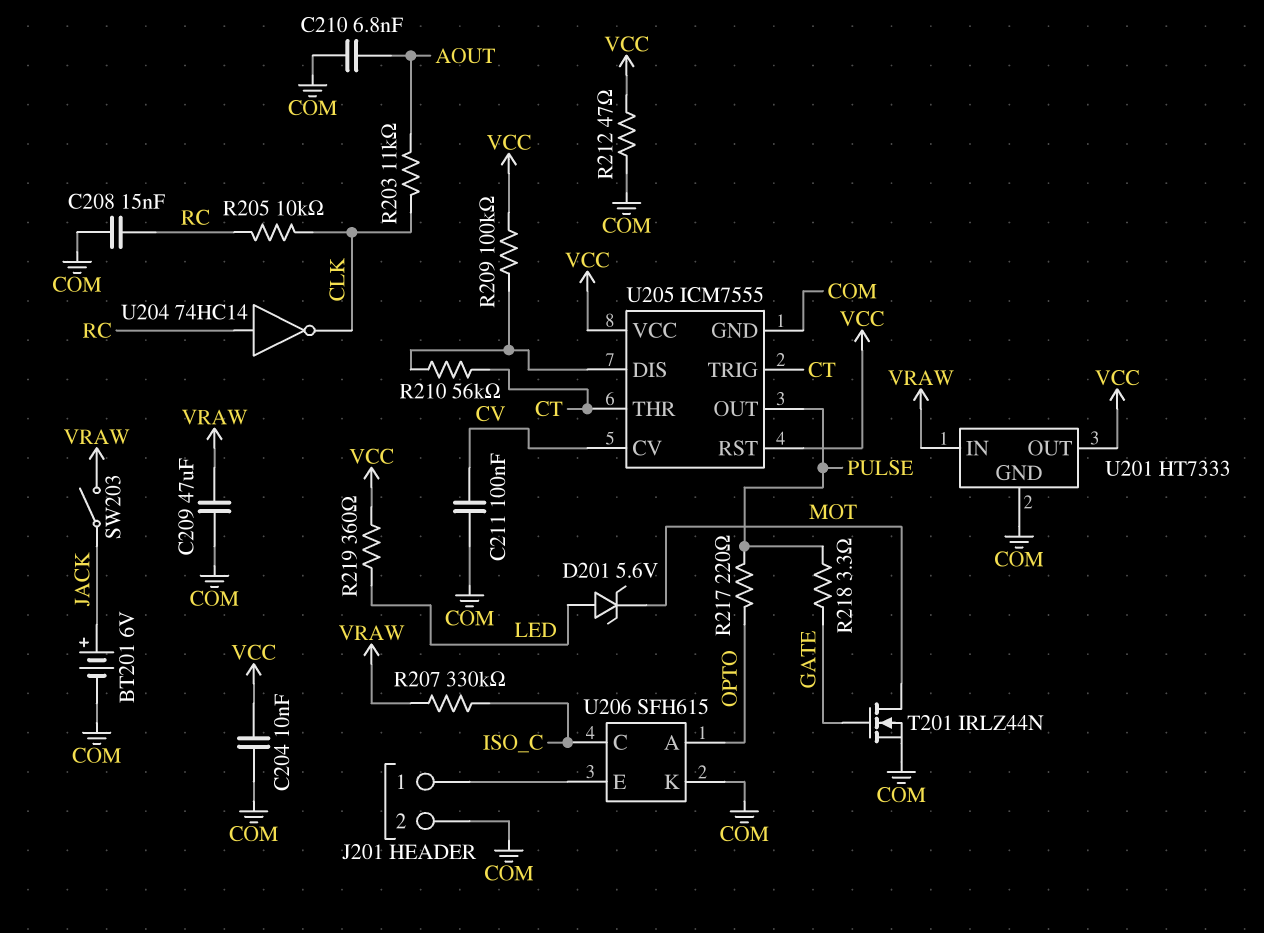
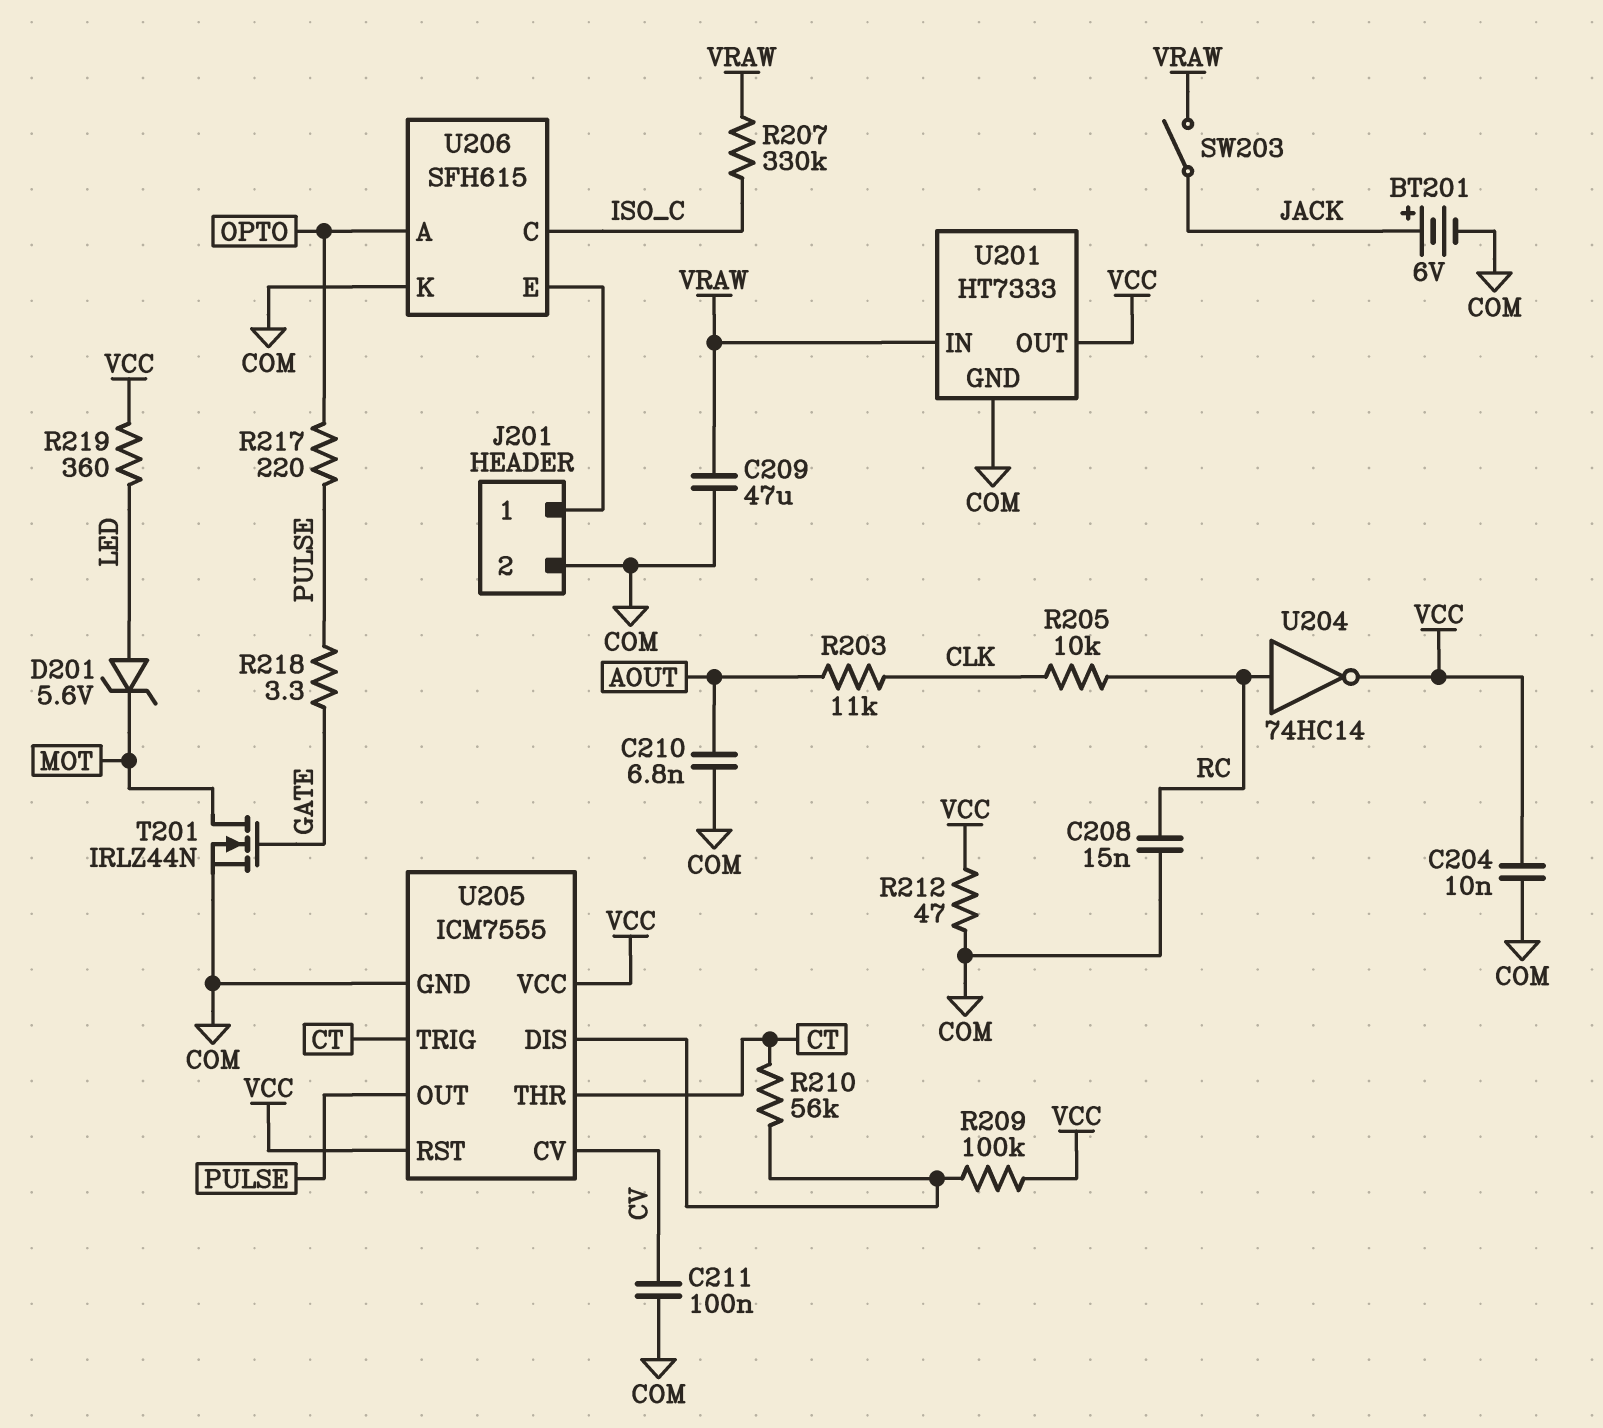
U204: NOT 74HC14 (in RC, out CLK) -> NOT 74HC14 (in RC, out VCC)

